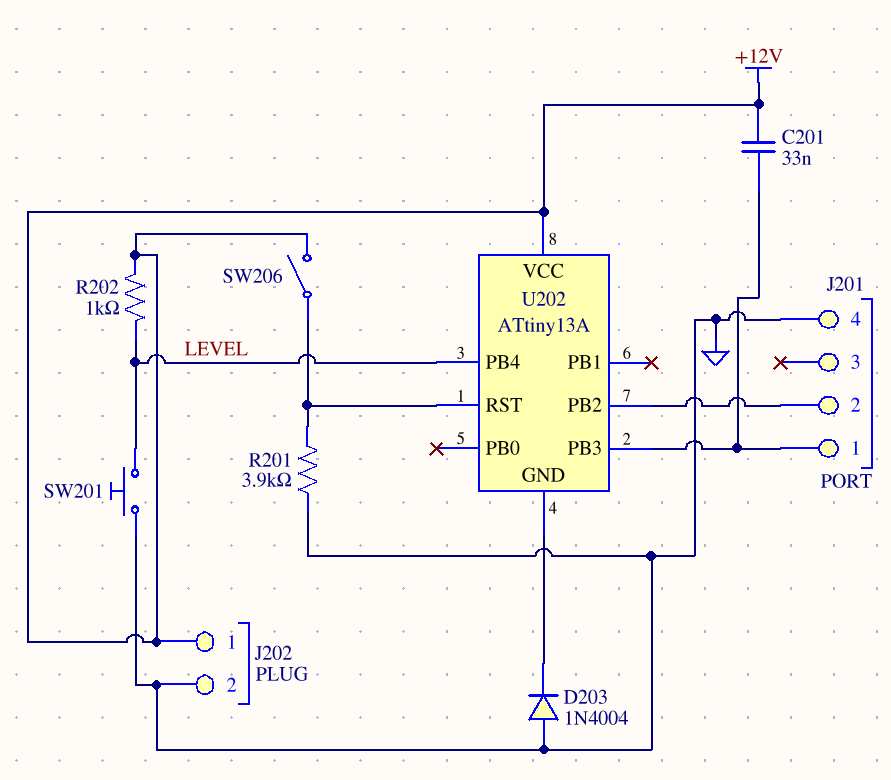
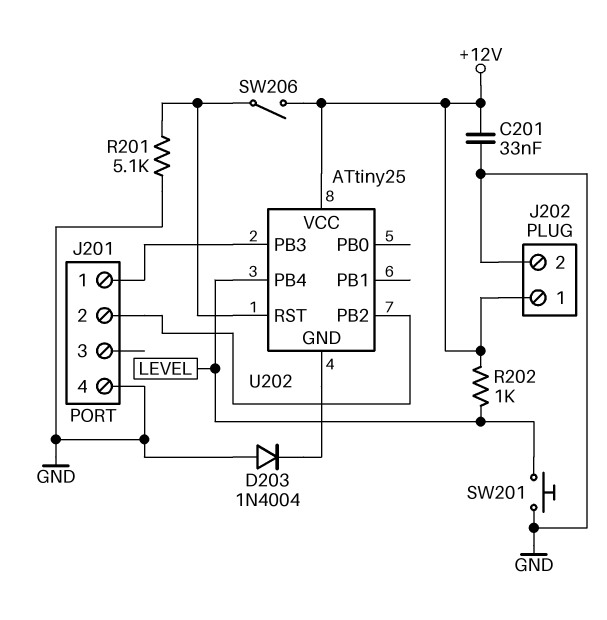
C201: 33nF (+12V, J201/1) -> 33nF (+12V, GND)
R201: 3.9k (GND, U202/RST) -> 5.1k (GND, U202/RST)
U202: ATtiny13A -> ATtiny25

